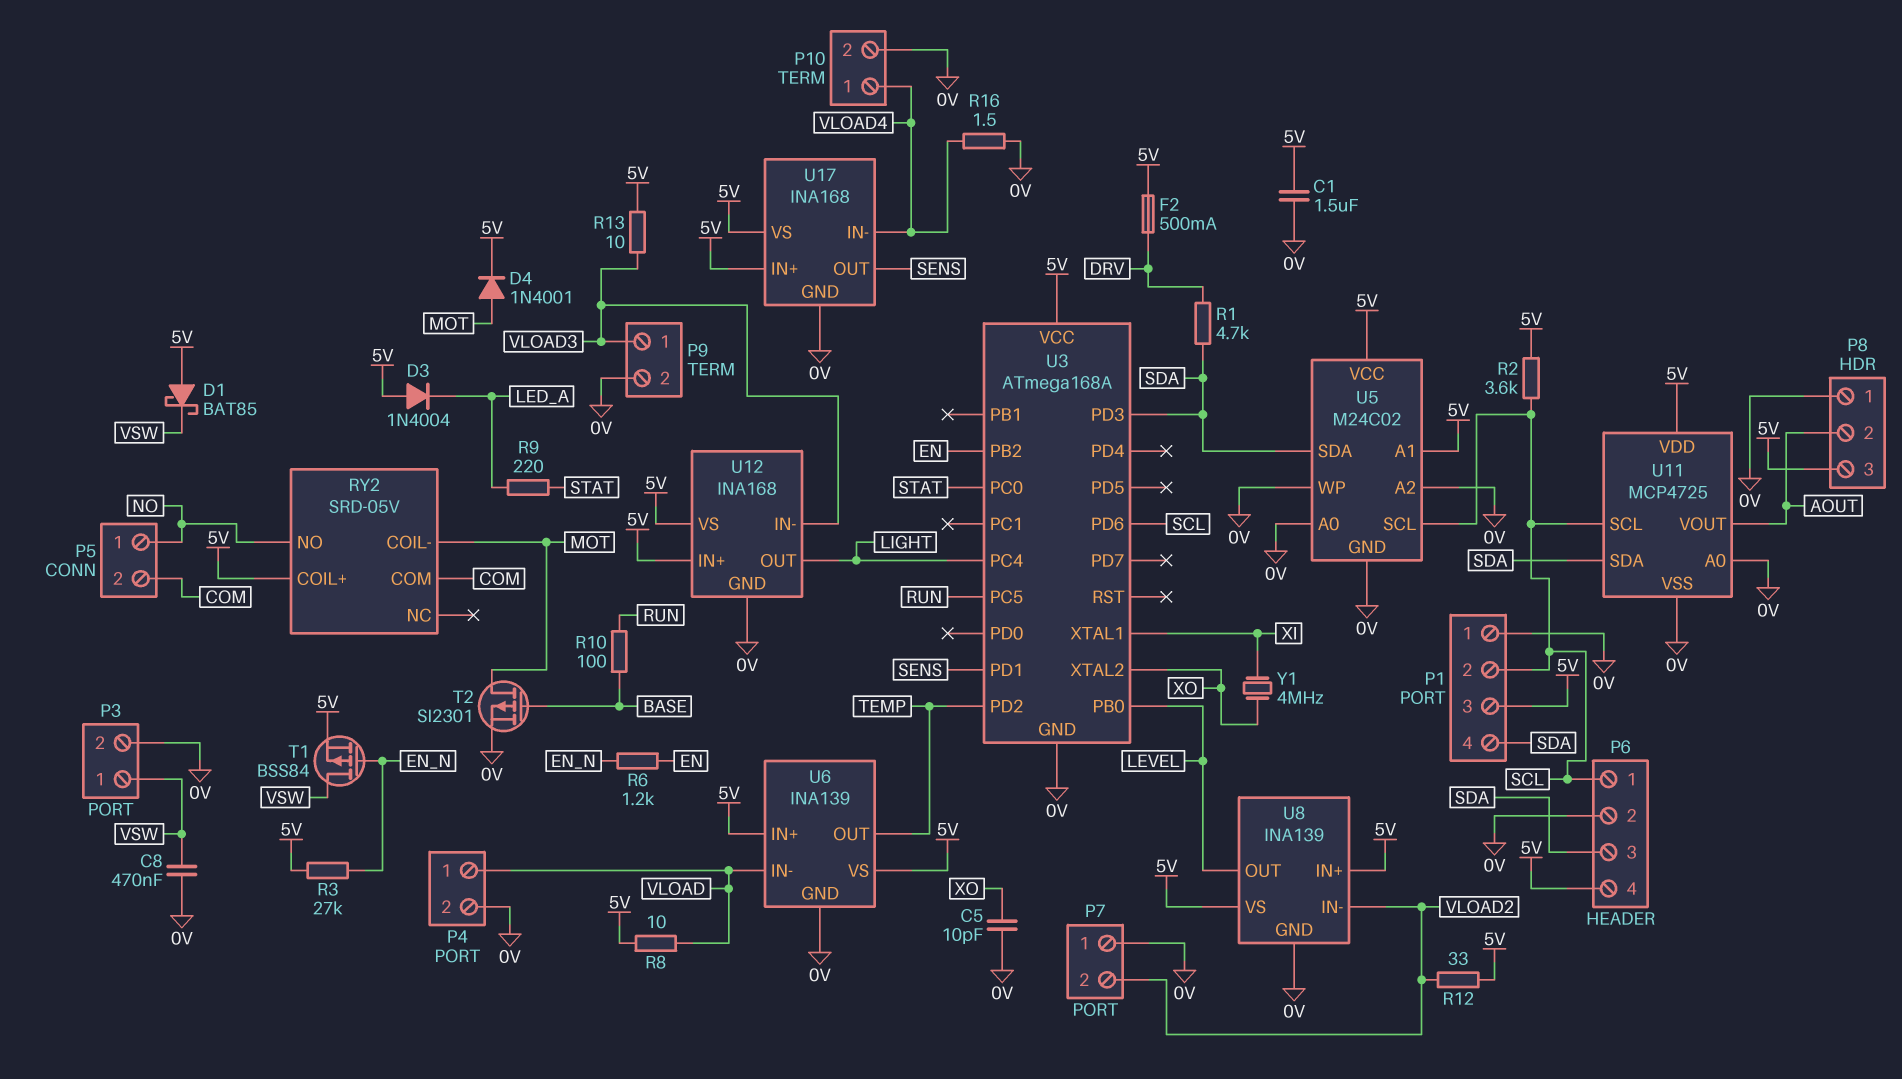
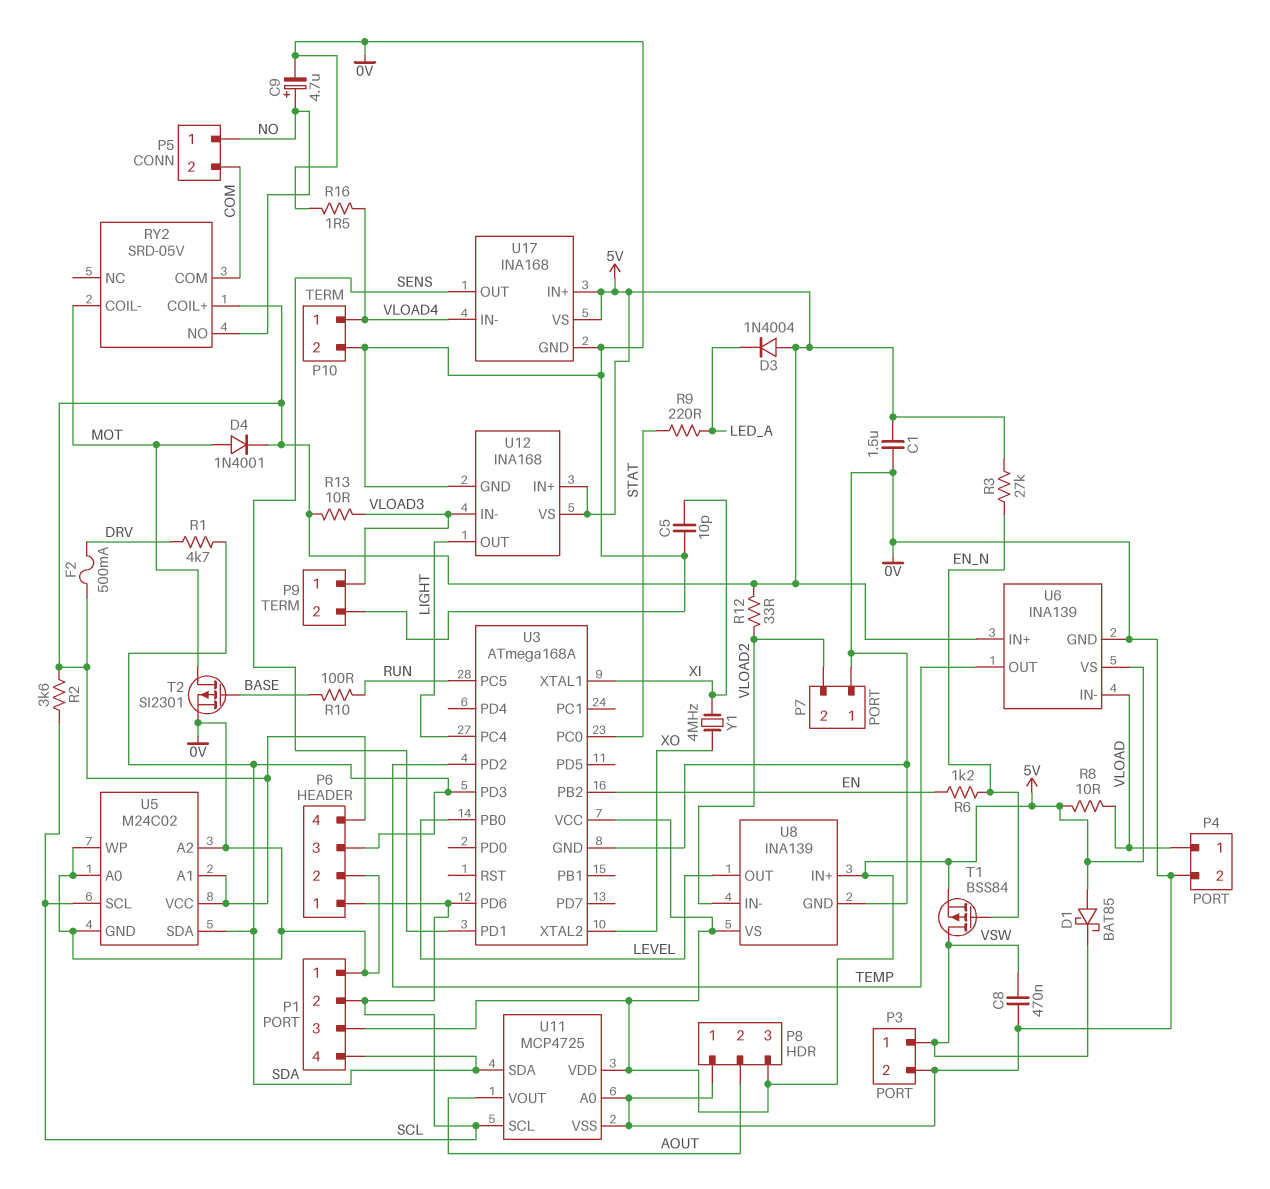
C5: 10pF (0V, XO) -> 10pF (0V, XI)
C9: none -> 4.7uF (plus NO, minus 0V)

